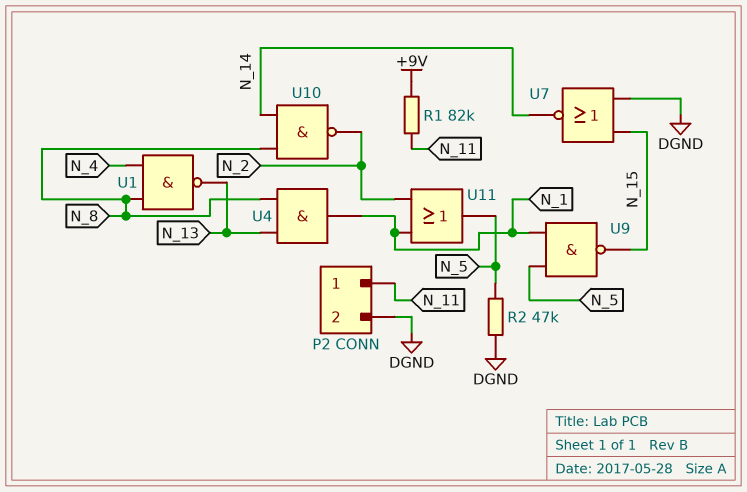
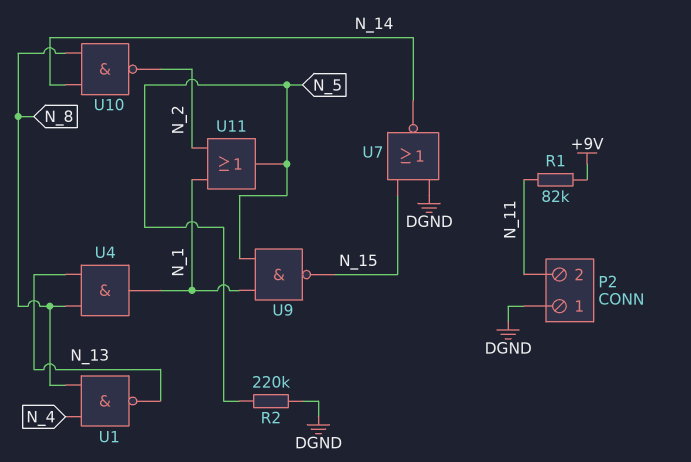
P2 pin 1: N_11 -> DGND
P2 pin 2: DGND -> N_11
R2: 47k (DGND, N_5) -> 220k (DGND, N_5)

